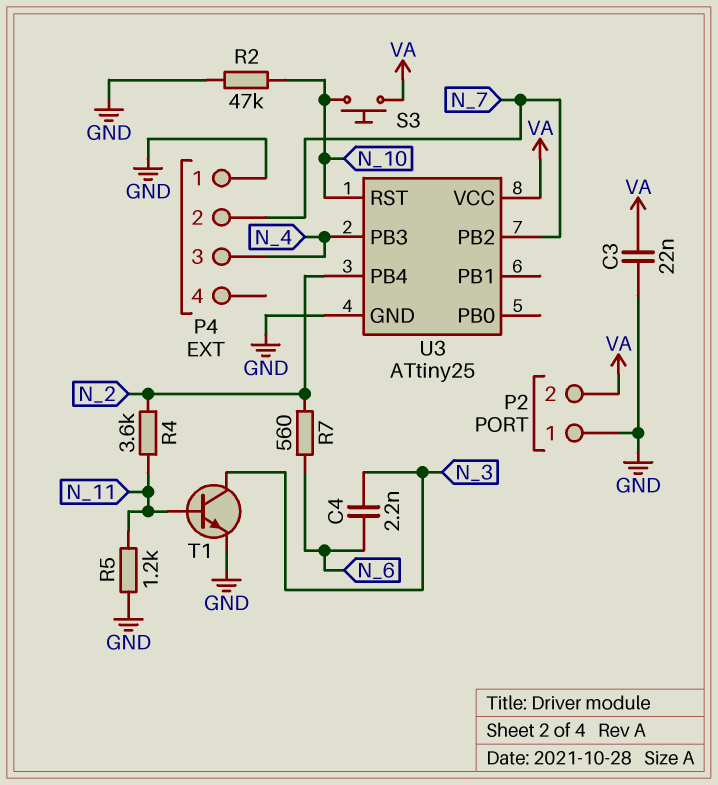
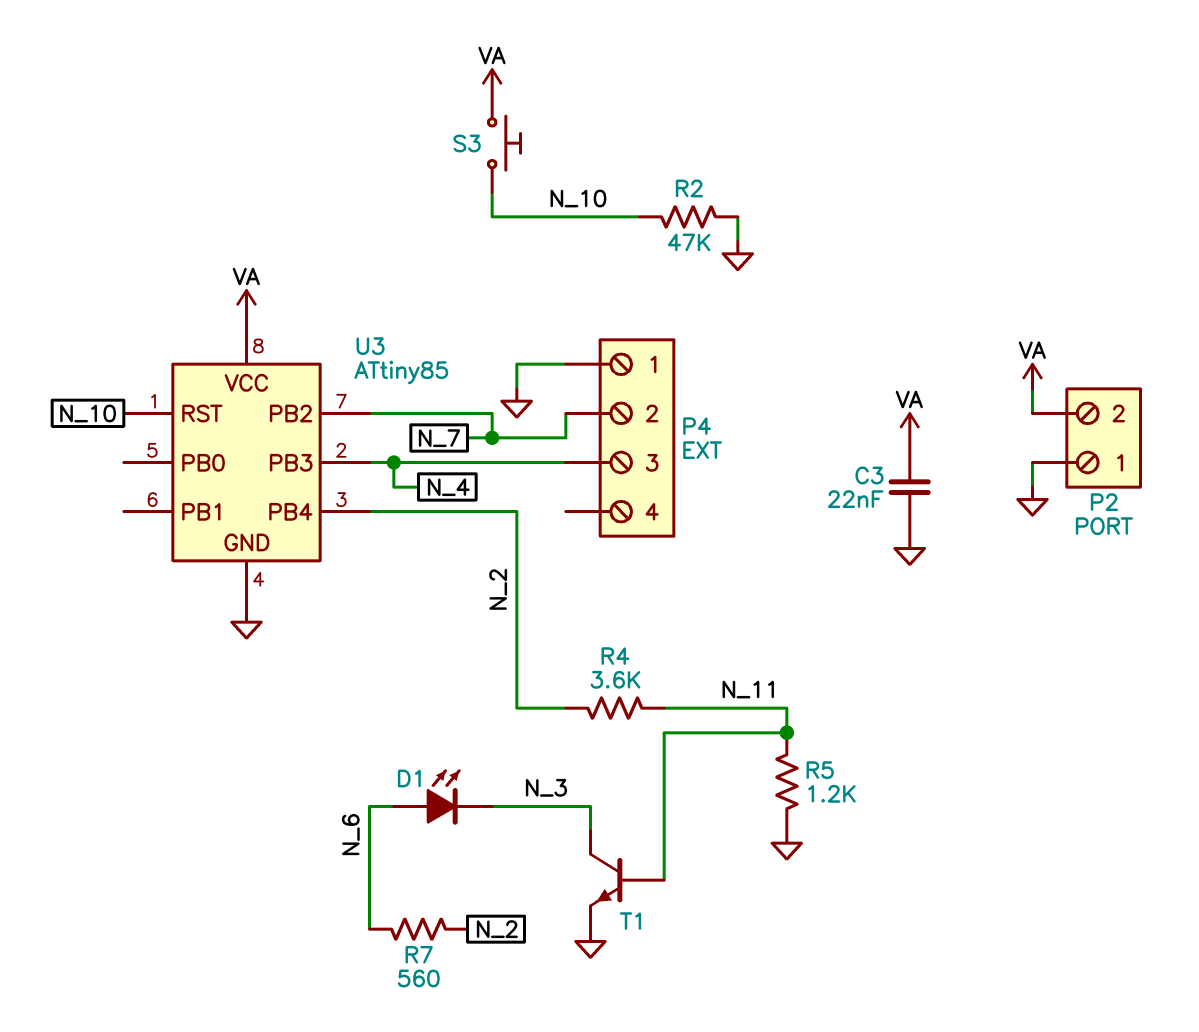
C4: 2.2nF (N_3, N_6) -> none
D1: none -> LED (A N_6, K N_3)
U3: ATtiny25 -> ATtiny85

